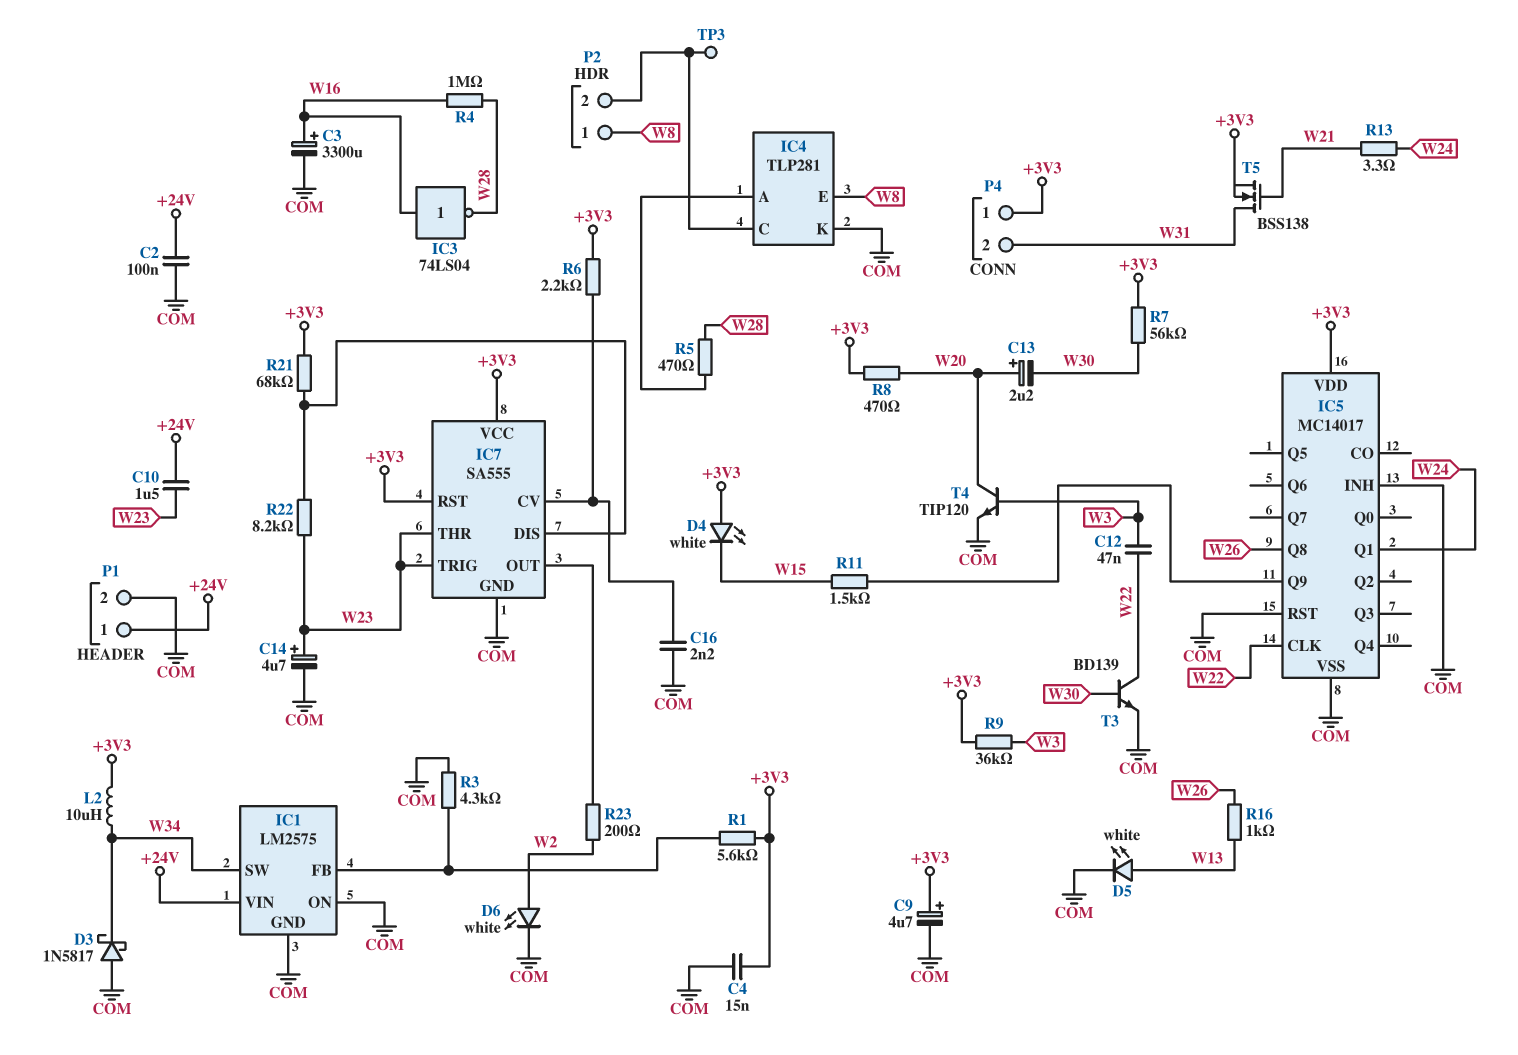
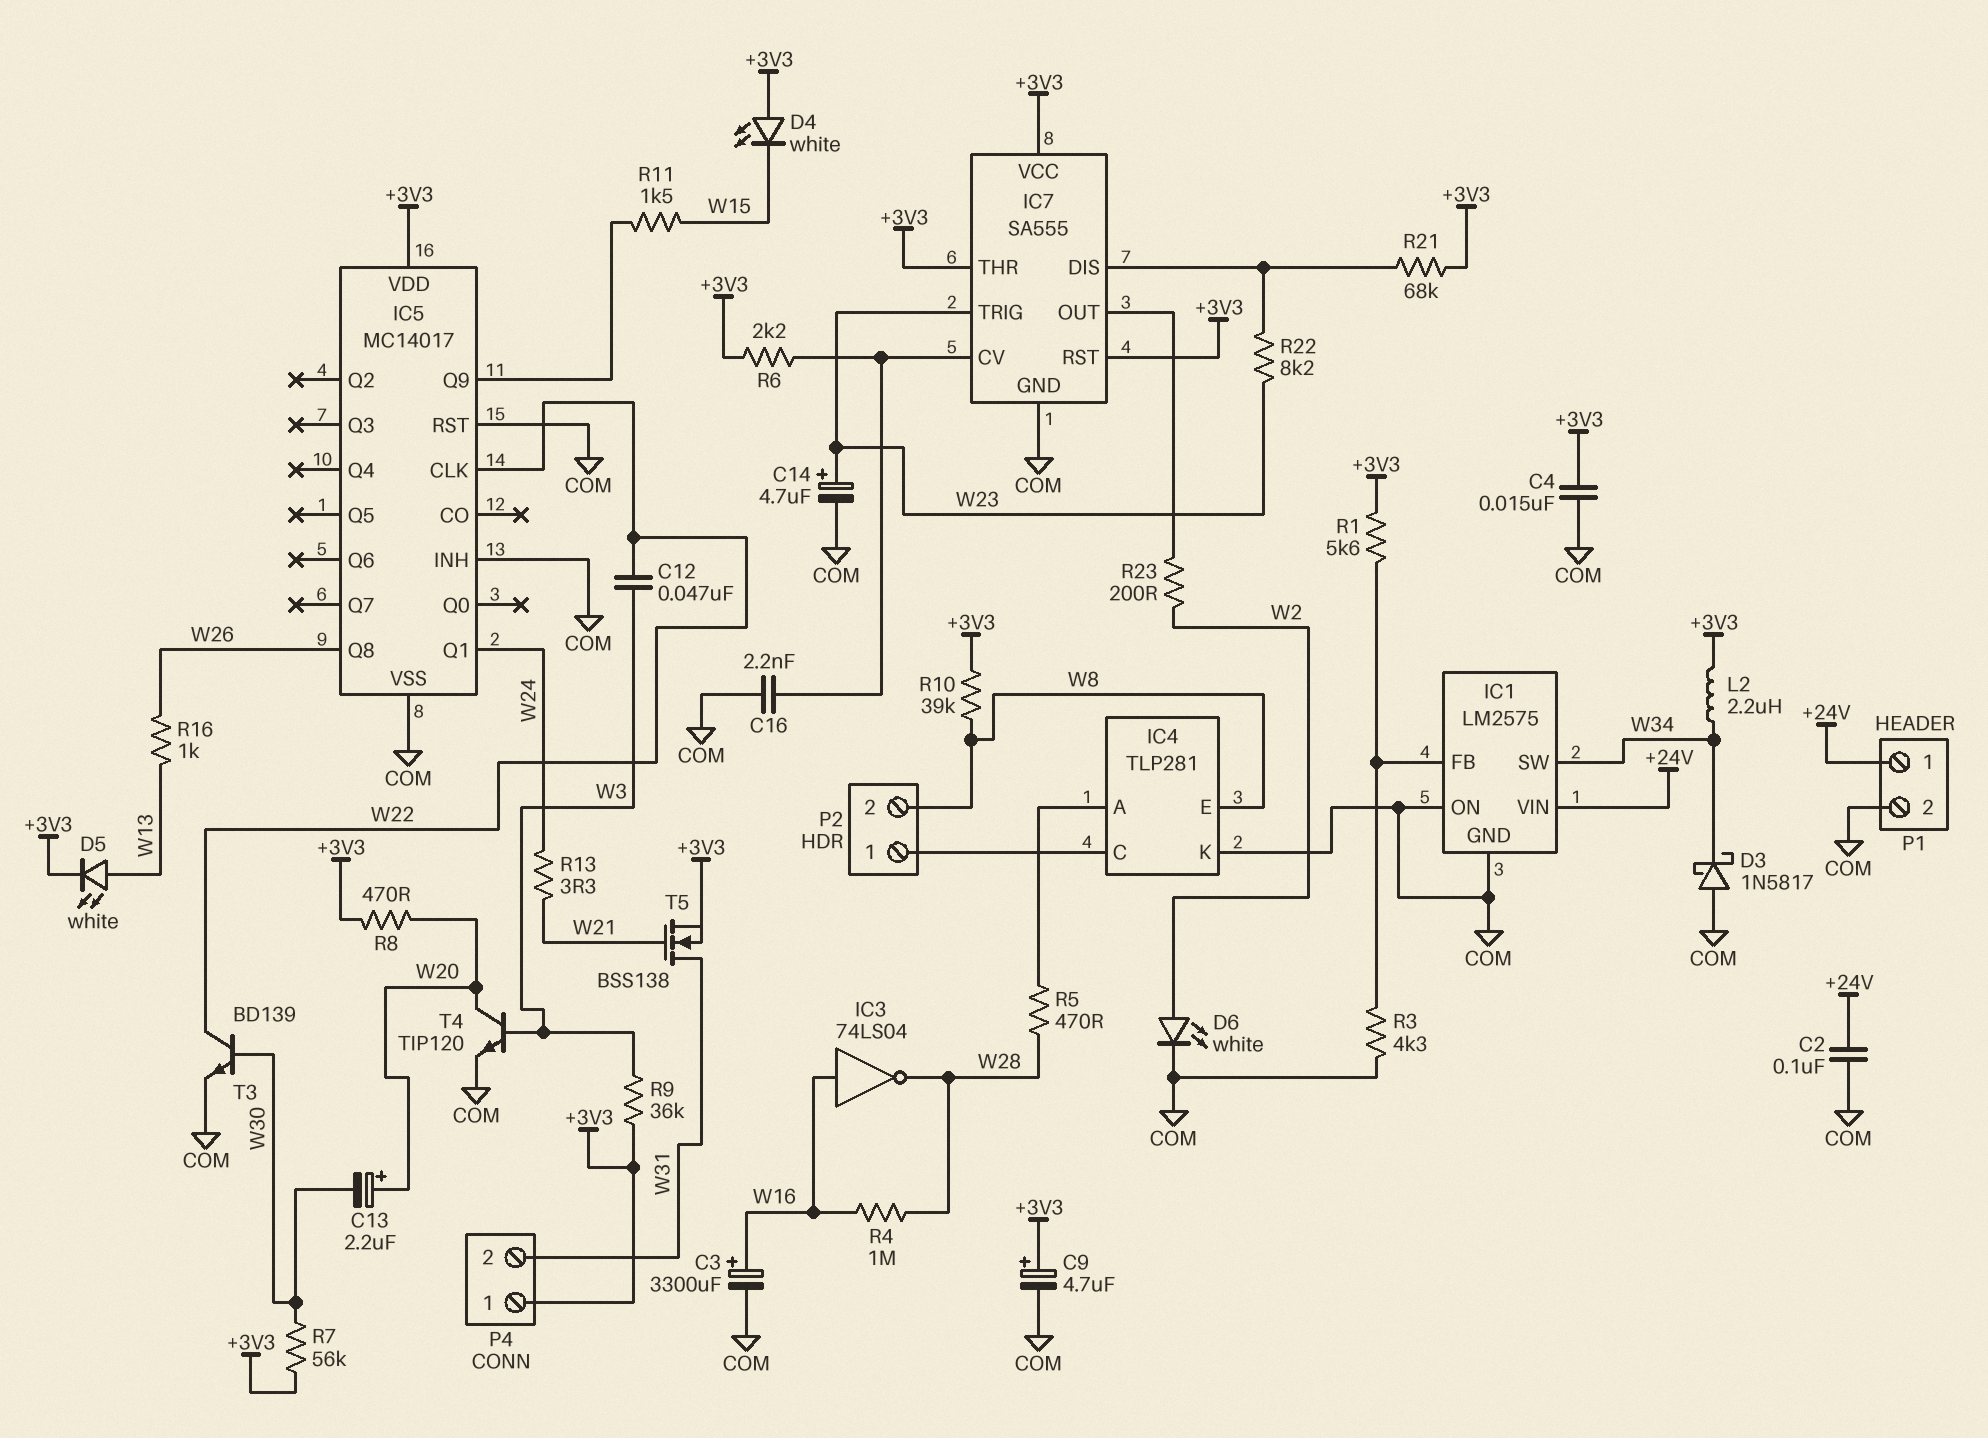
C10: 1.5uF (+24V, W23) -> none
D5: LED white (A W13, K COM) -> LED white (A W13, K +3V3)
IC7 pin THR: W23 -> +3V3
L2: 10uH (+3V3, W34) -> 2.2uH (+3V3, W34)
P2 pin 1: W8 -> IC4/C
P2 pin 2: IC4/C -> W8
R10: none -> 39k (+3V3, W8)
TP3: test point (IC4/C) -> none

